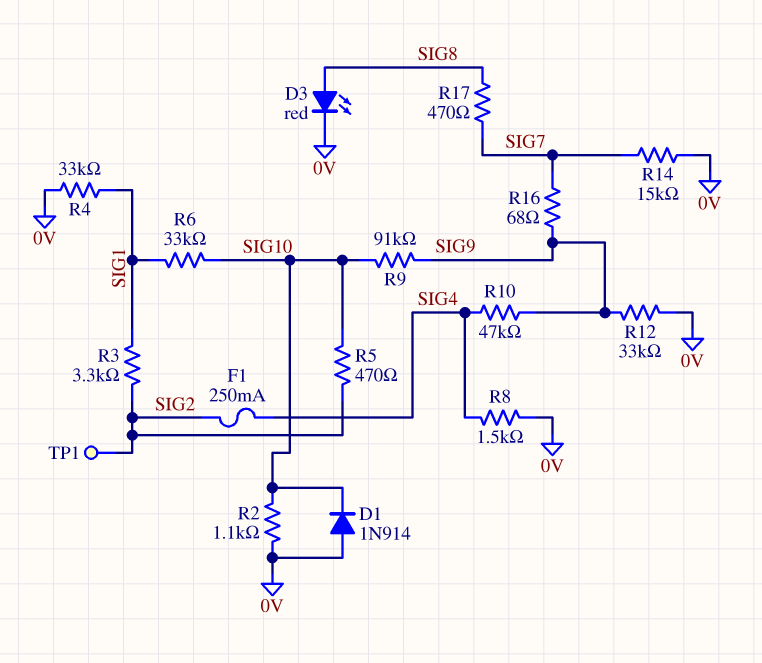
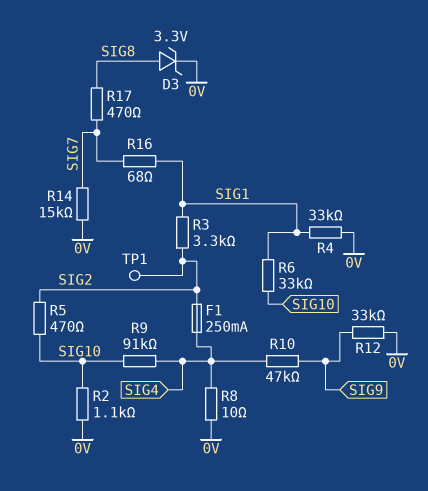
D1: diode 1N914 (A 0V, K SIG10) -> none
D3: LED red (A SIG8, K 0V) -> zener 3.3V (A SIG8, K 0V)
R8: 1.5k (0V, SIG4) -> 10 (0V, SIG4)
R9: 91k (SIG9, SIG10) -> 91k (SIG4, SIG10)
R16: 68 (SIG7, SIG9) -> 68 (SIG1, SIG7)

